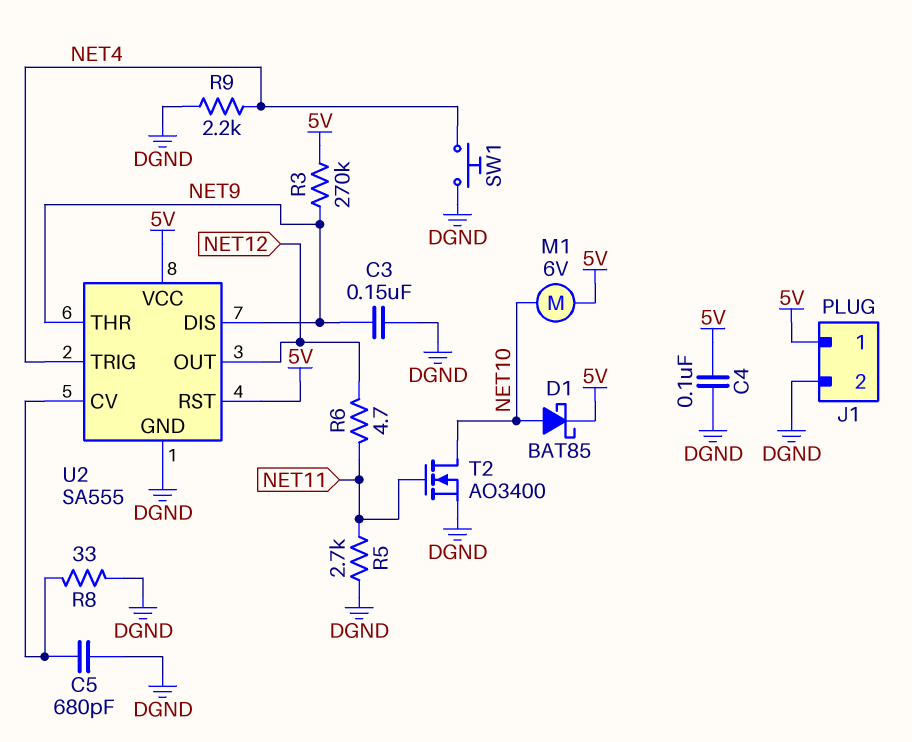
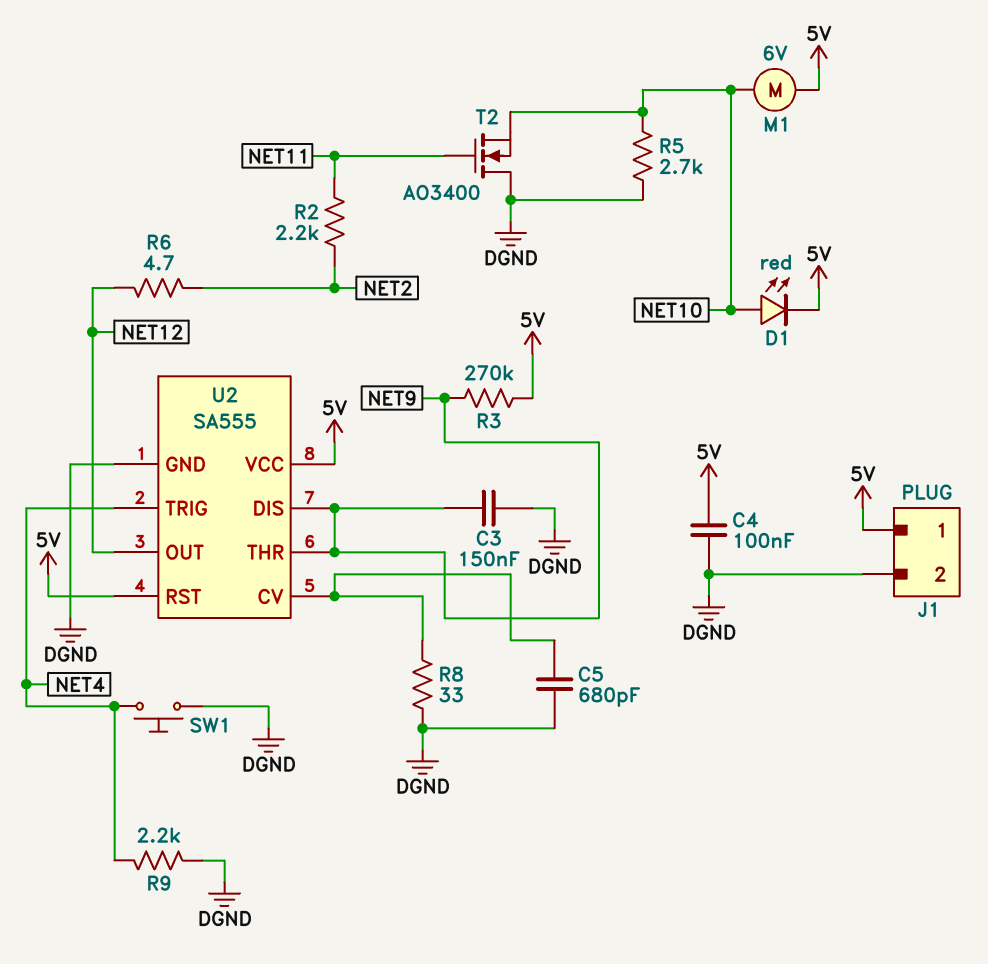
D1: schottky BAT85 (A NET10, K 5V) -> LED red (A NET10, K 5V)
R2: none -> 2.2k (NET2, NET11)
R5: 2.7k (DGND, NET11) -> 2.7k (DGND, NET10)
R6: 4.7 (NET11, NET12) -> 4.7 (NET2, NET12)
T2: NMOS AO3400 (G NET11, D NET10, S DGND) -> NMOS AO3400 (G NET11, D DGND, S NET10)

